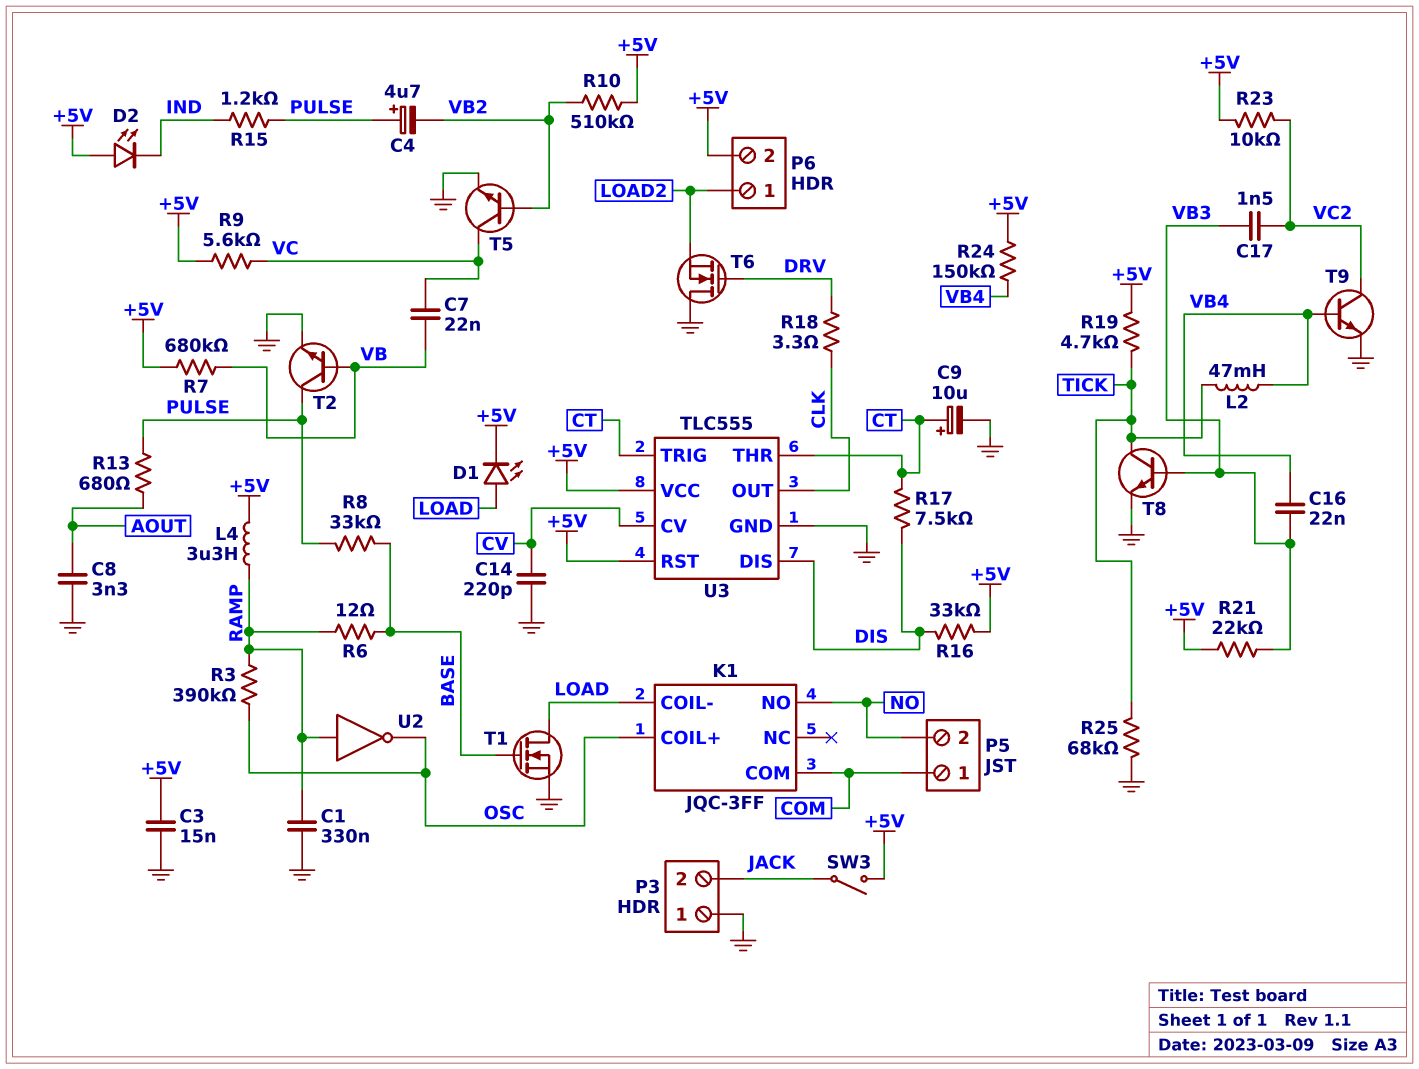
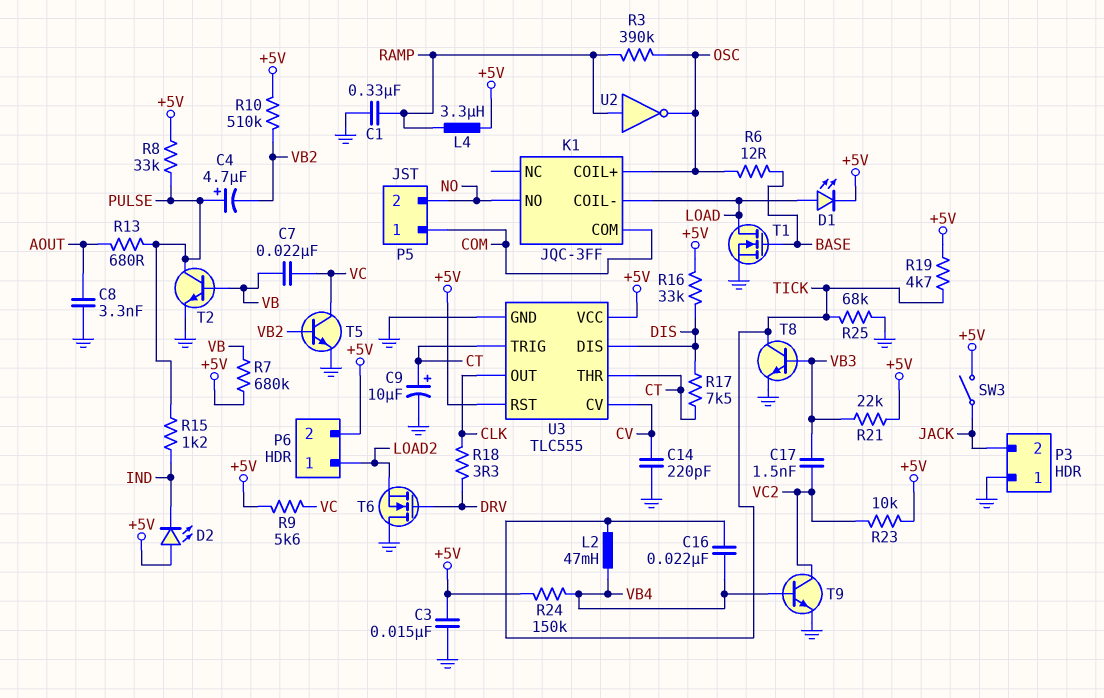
C16: 22nF (VB3, VB4) -> 22nF (TICK, VB4)
R6: 12 (BASE, RAMP) -> 12 (BASE, OSC)
R8: 33k (BASE, PULSE) -> 33k (+5V, PULSE)

